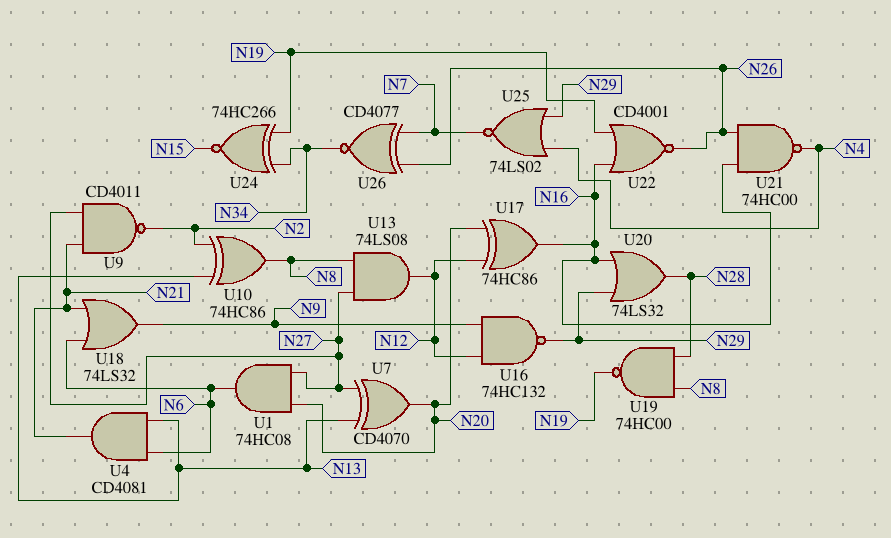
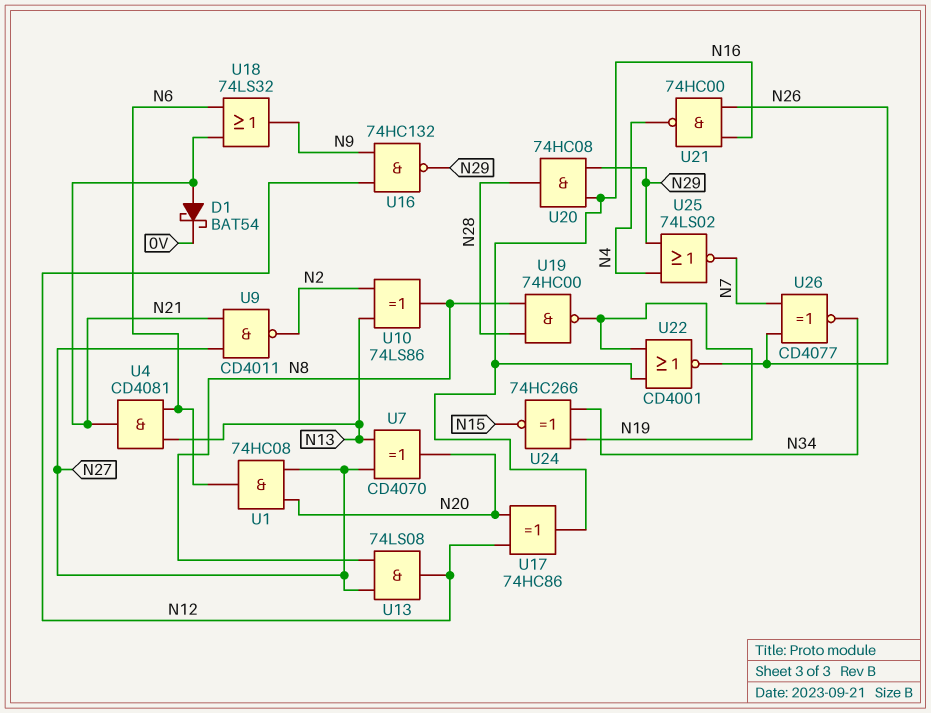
D1: none -> schottky BAT54 (A N21, K 0V)
U10: XOR 74HC86 (in N2, in N13, out N8) -> XOR 74LS86 (in N2, in N13, out N8)
U20: OR 74LS32 (in N16, in N29, out N28) -> AND 74HC08 (in N16, in N29, out N28)

